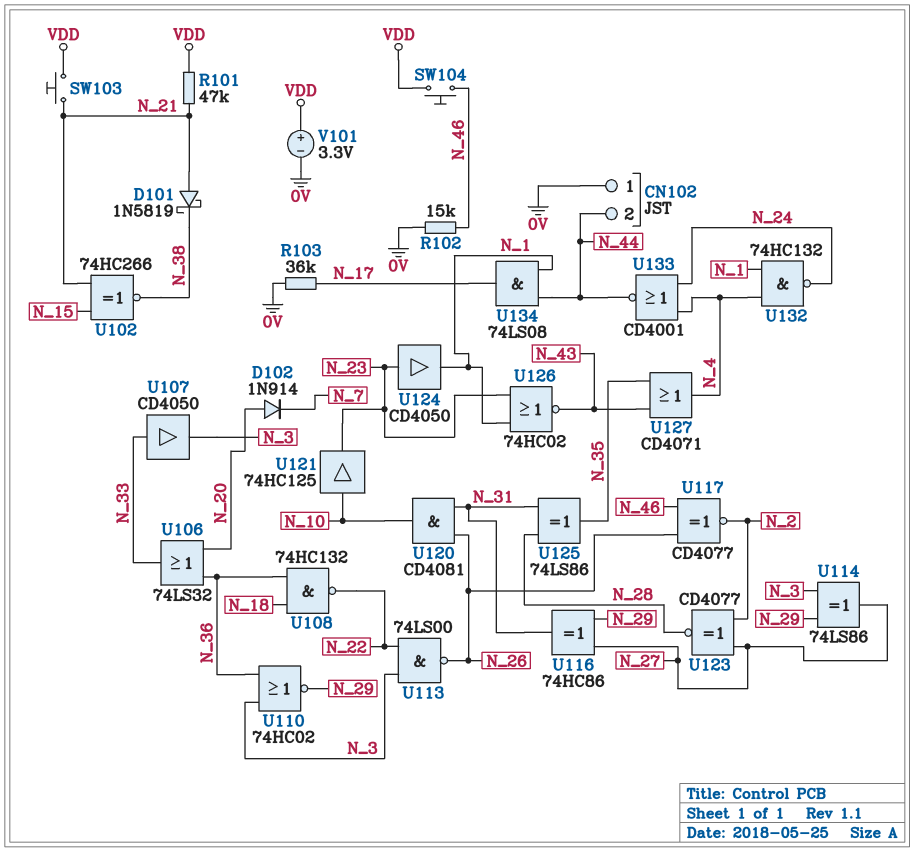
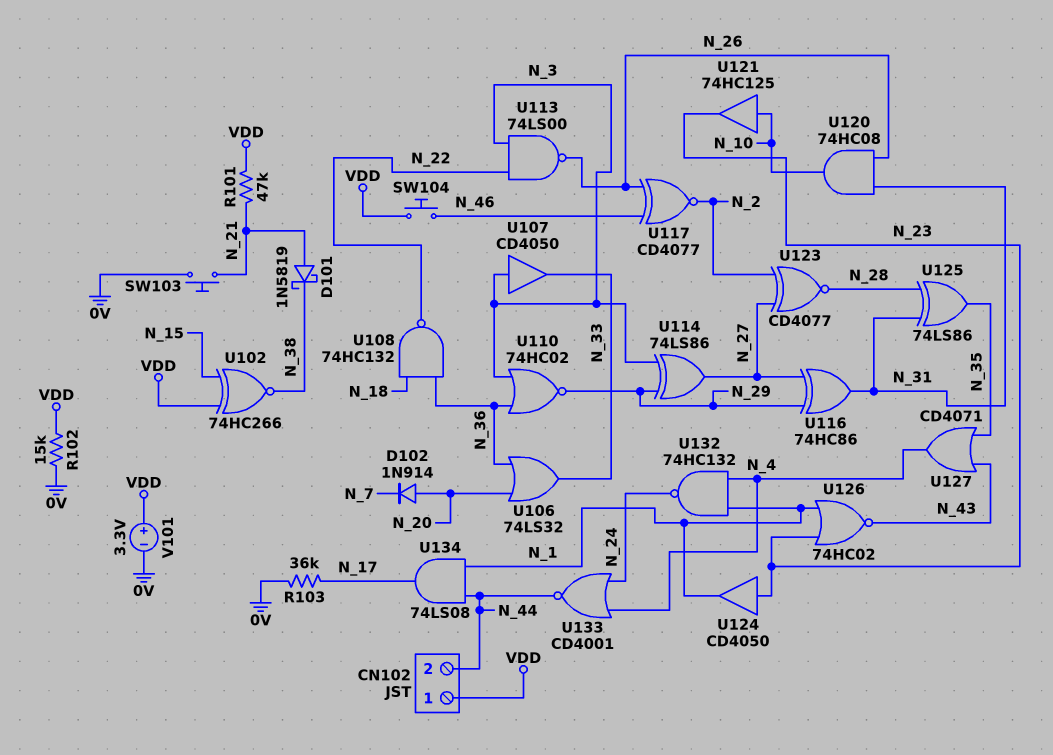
CN102 pin 1: 0V -> VDD
R102: 15k (0V, N_46) -> 15k (0V, VDD)
SW103: button (N_21, VDD) -> button (0V, N_21)
U102: XNOR 74HC266 (in N_15, in N_21, out N_38) -> XNOR 74HC266 (in N_15, in VDD, out N_38)
U107: buffer CD4050 (in N_33, out N_3) -> buffer CD4050 (in N_3, out N_33)
U120: AND CD4081 (in N_26, in N_31, out N_10) -> AND 74HC08 (in N_26, in N_31, out N_10)

